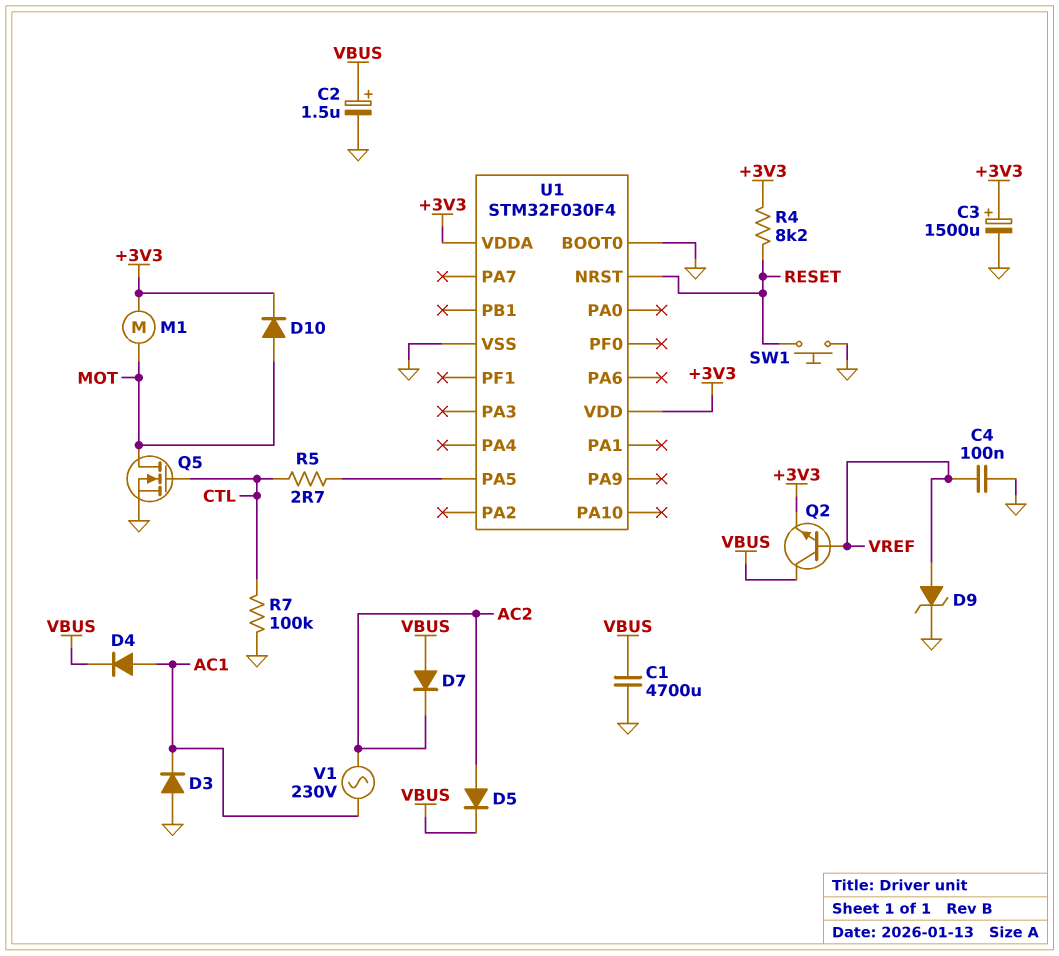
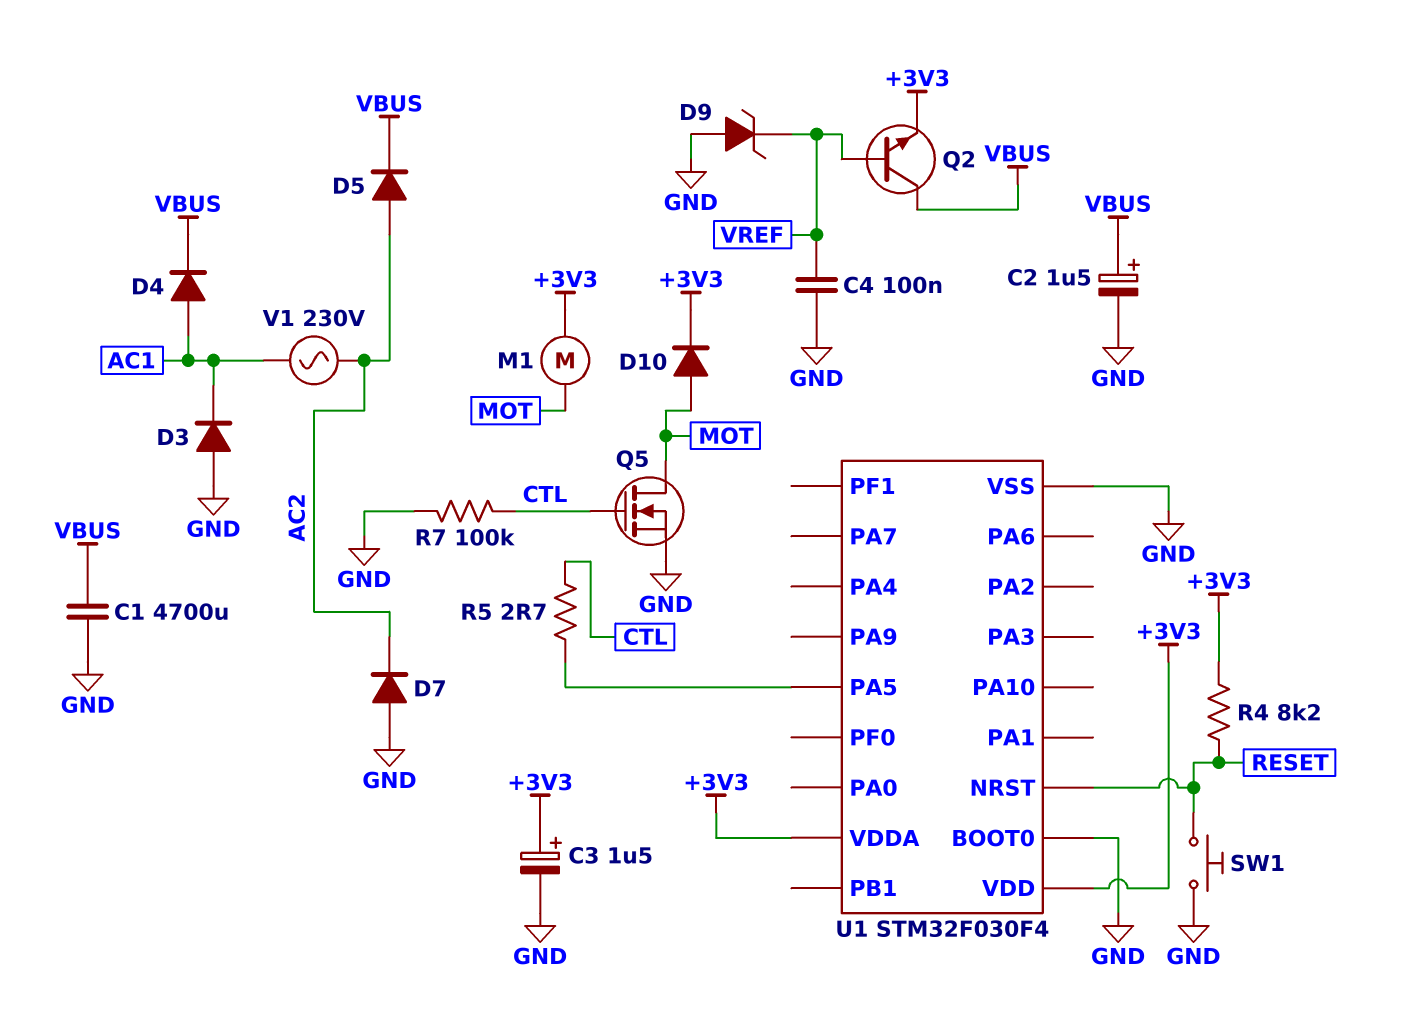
C3: 1500uF (plus +3V3, minus GND) -> 1.5uF (plus +3V3, minus GND)
D7: diode (A VBUS, K AC2) -> diode (A GND, K AC2)
D9: zener (A VREF, K GND) -> zener (A GND, K VREF)

